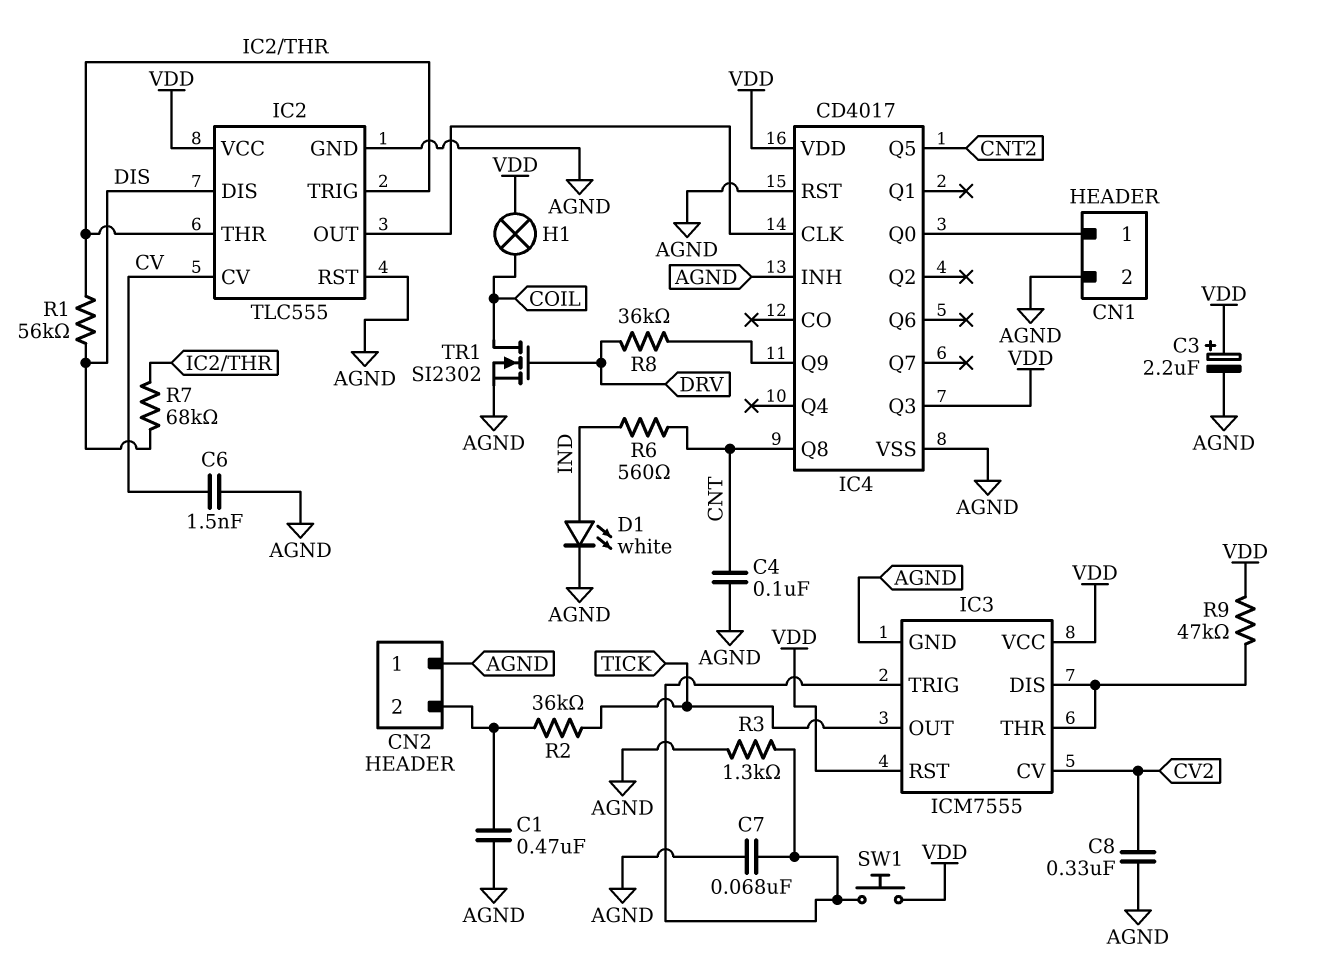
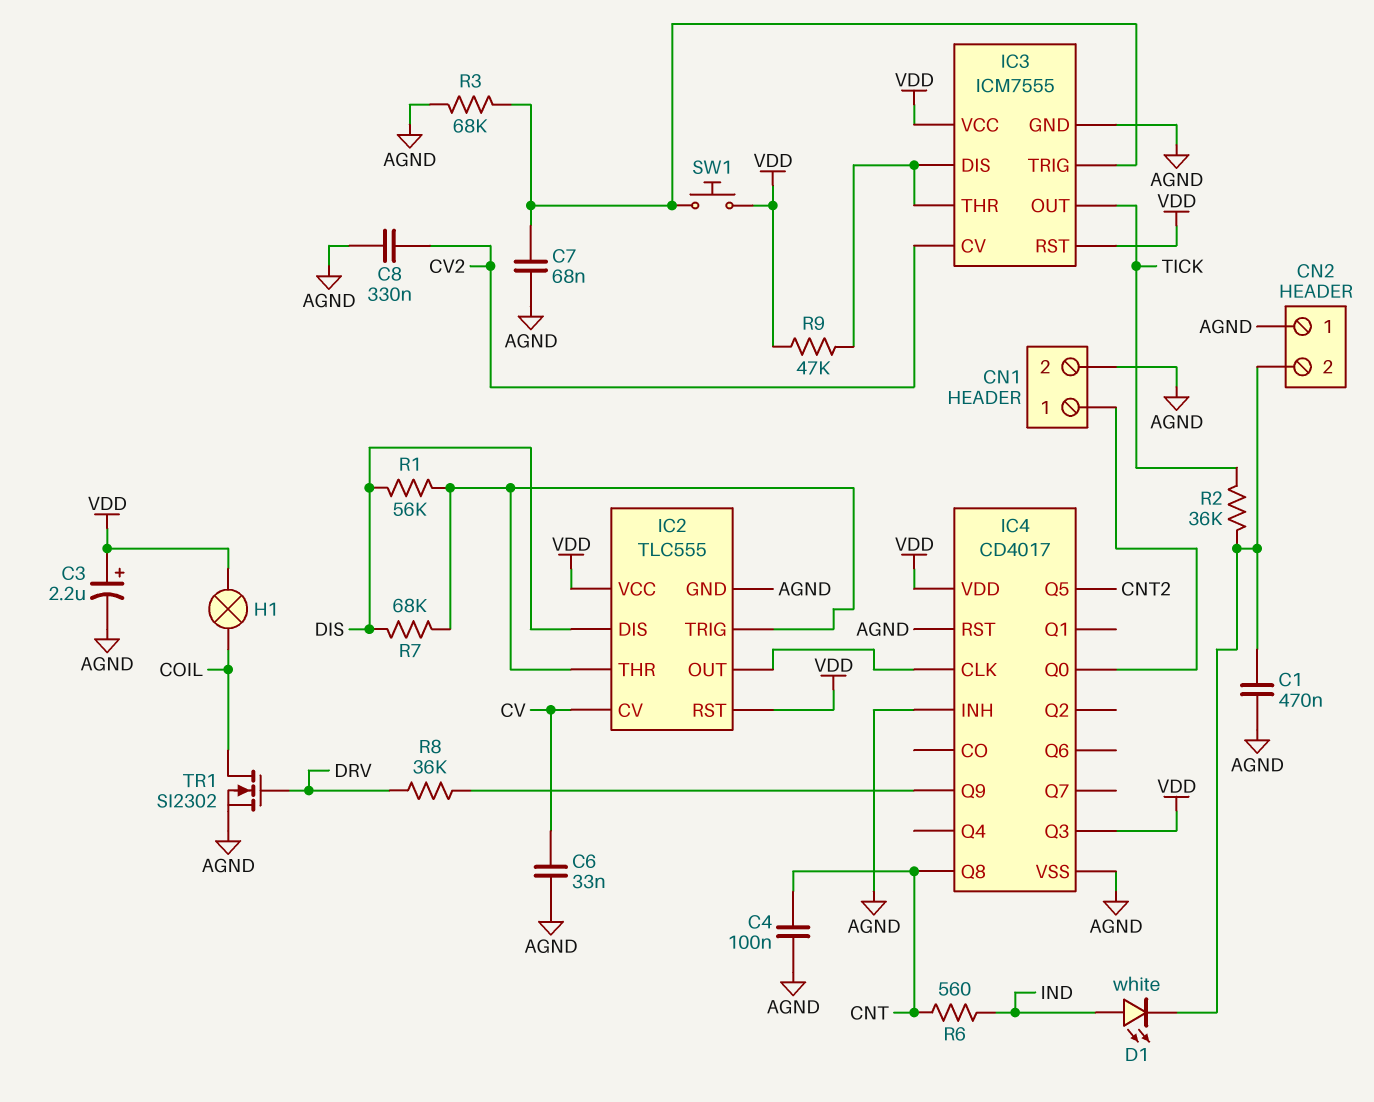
C6: 1.5nF (AGND, CV) -> 33nF (AGND, CV)
D1: LED white (A IND, K AGND) -> LED white (A IND, K CN2/2)
IC2 pin RST: AGND -> VDD
R3: 1.3k (AGND, IC3/TRIG) -> 68k (AGND, IC3/TRIG)

